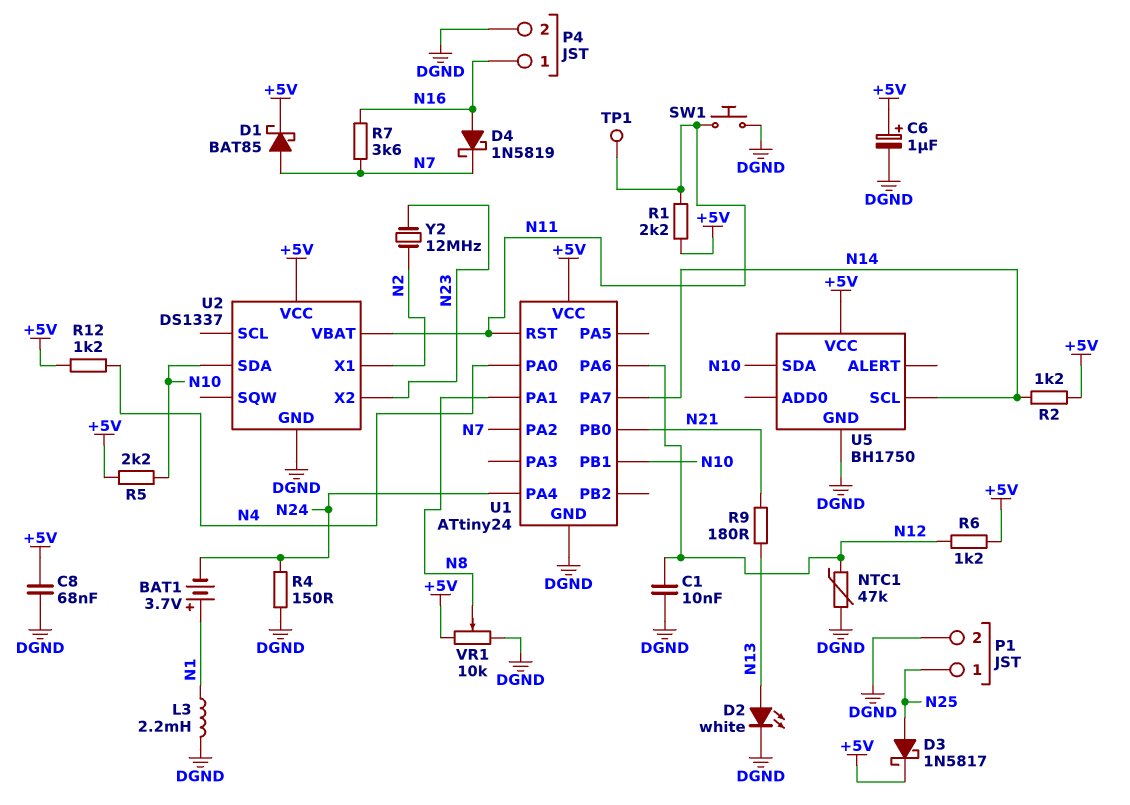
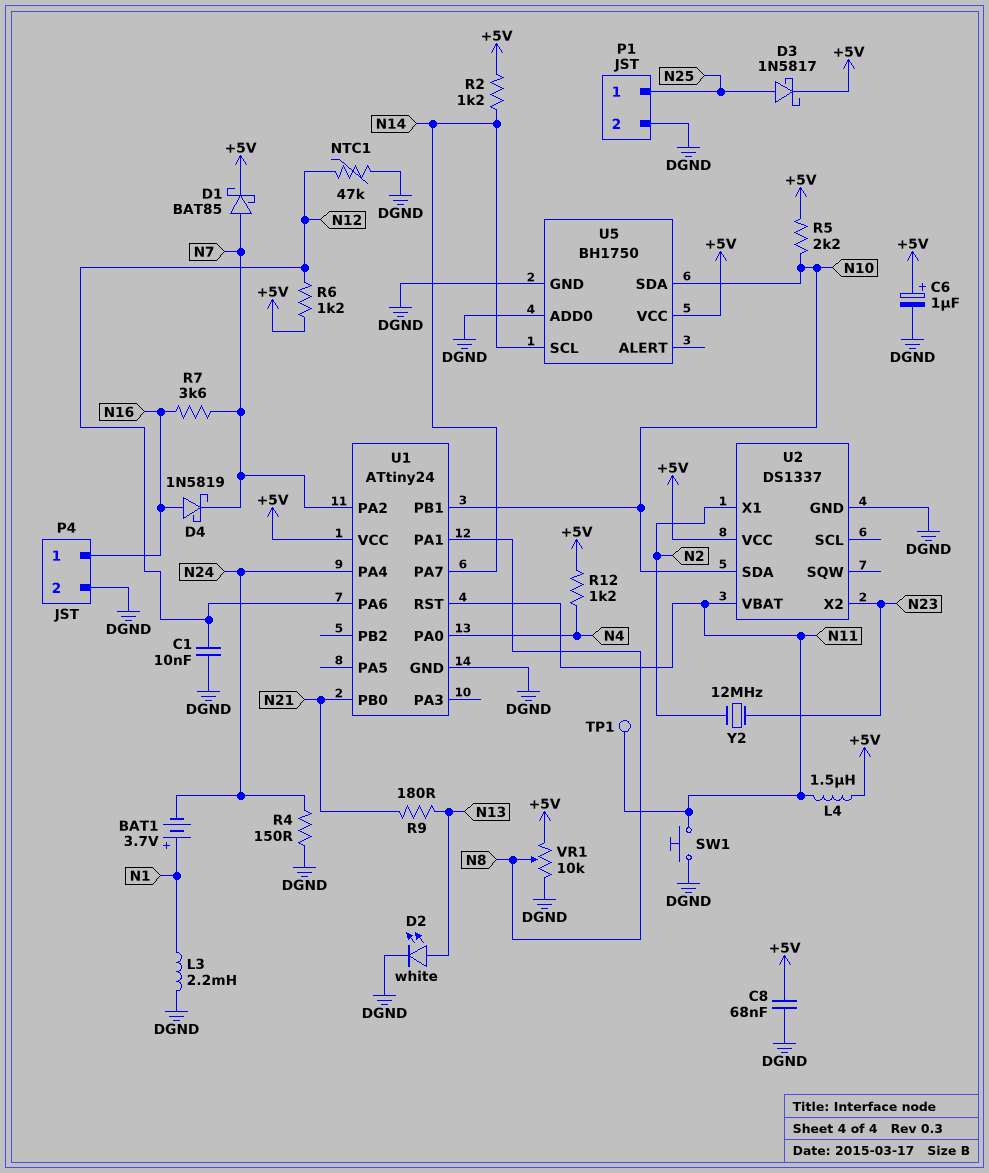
L4: none -> 1.5uH (+5V, N11)
R1: 2.2k (+5V, N11) -> none
U5 pin ADD0: none -> DGND

